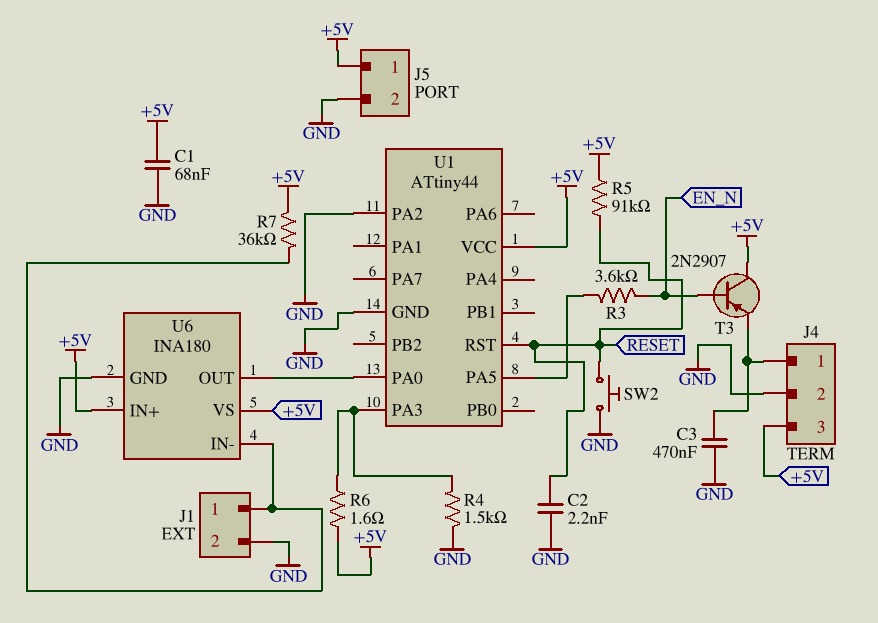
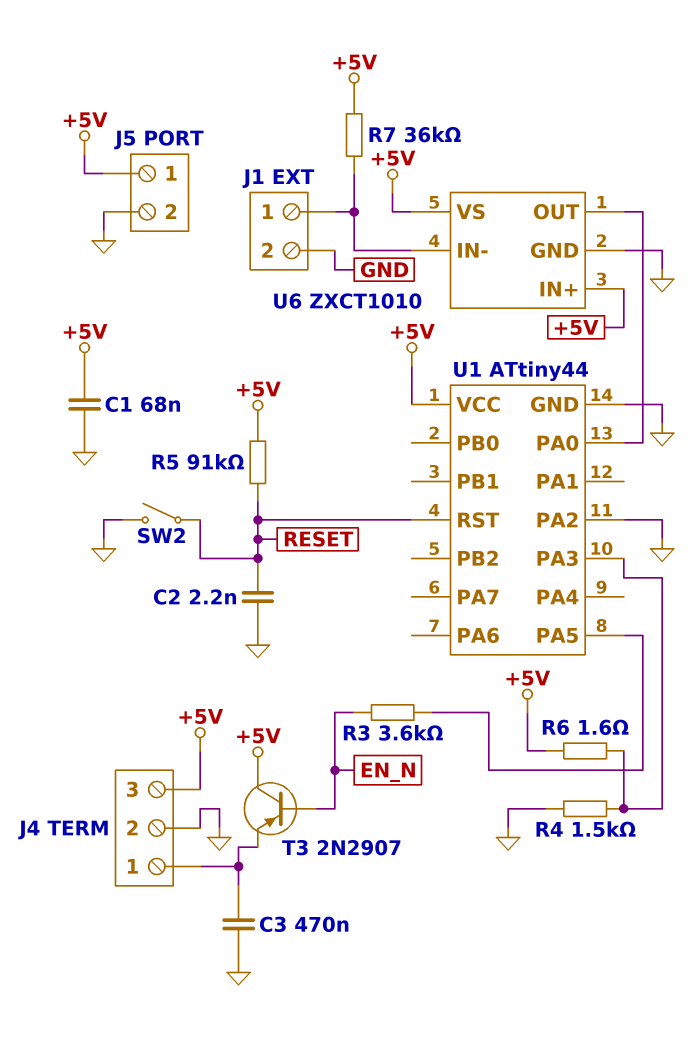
SW2: button (GND, RESET) -> switch (GND, RESET)
U6: INA180 -> ZXCT1010

